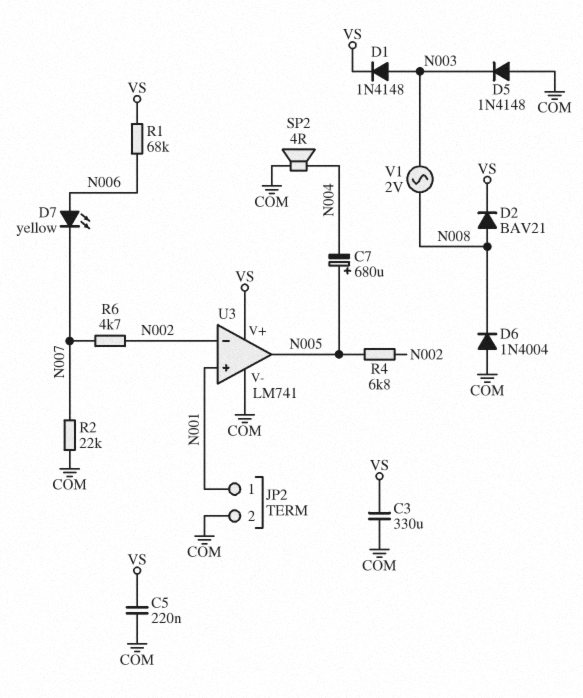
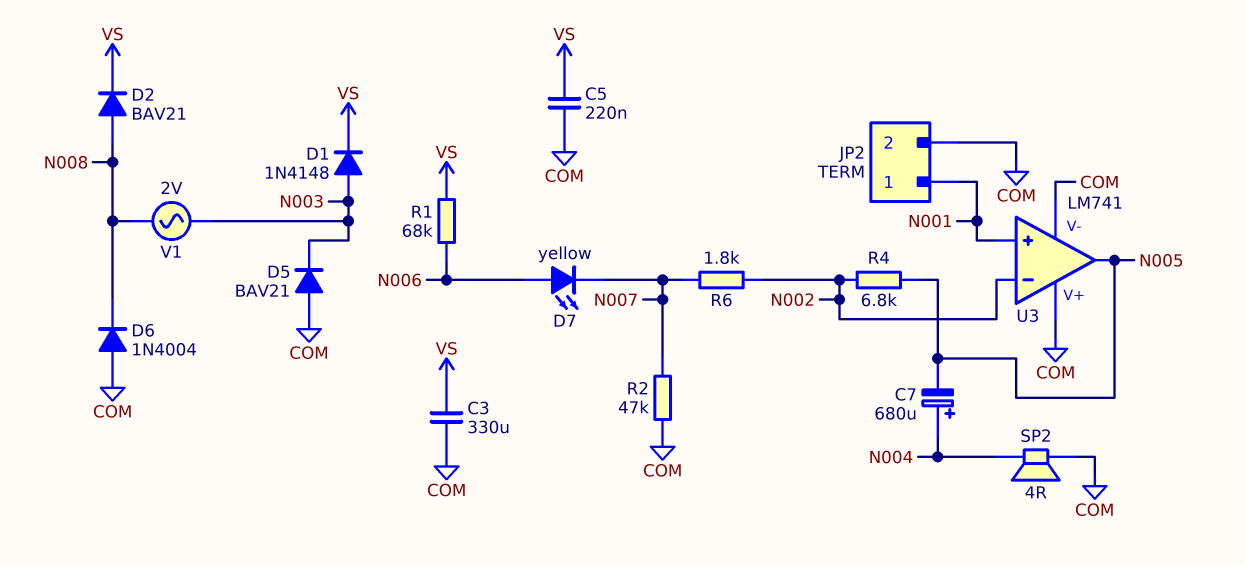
C7: 680uF (plus N005, minus N004) -> 680uF (plus N004, minus N005)
D5: diode 1N4148 (A COM, K N003) -> diode BAV21 (A COM, K N003)
R2: 22k (COM, N007) -> 47k (COM, N007)
R6: 4.7k (N002, N007) -> 1.8k (N002, N007)
U3 pin V+: VS -> COM

